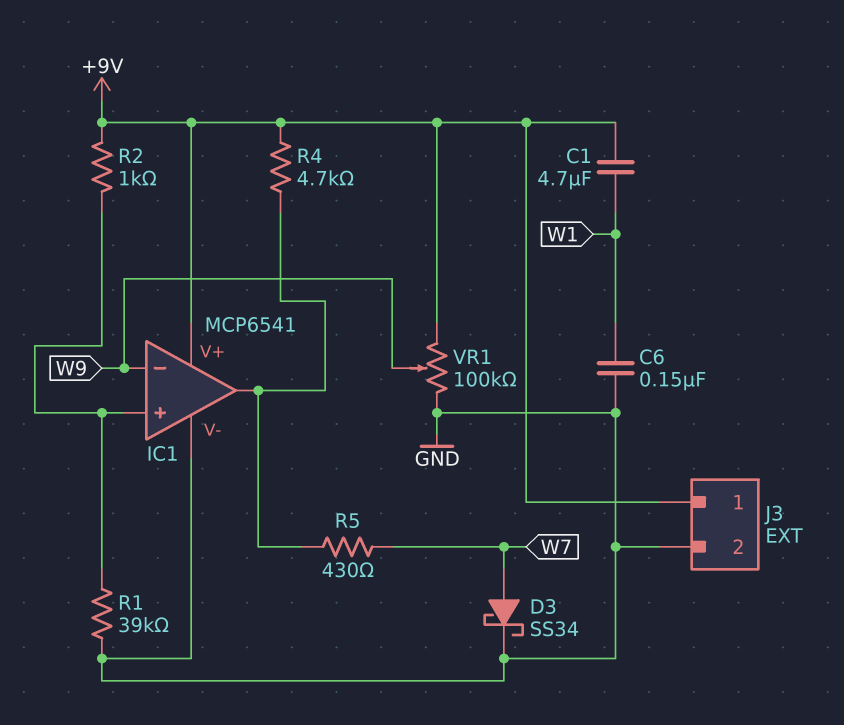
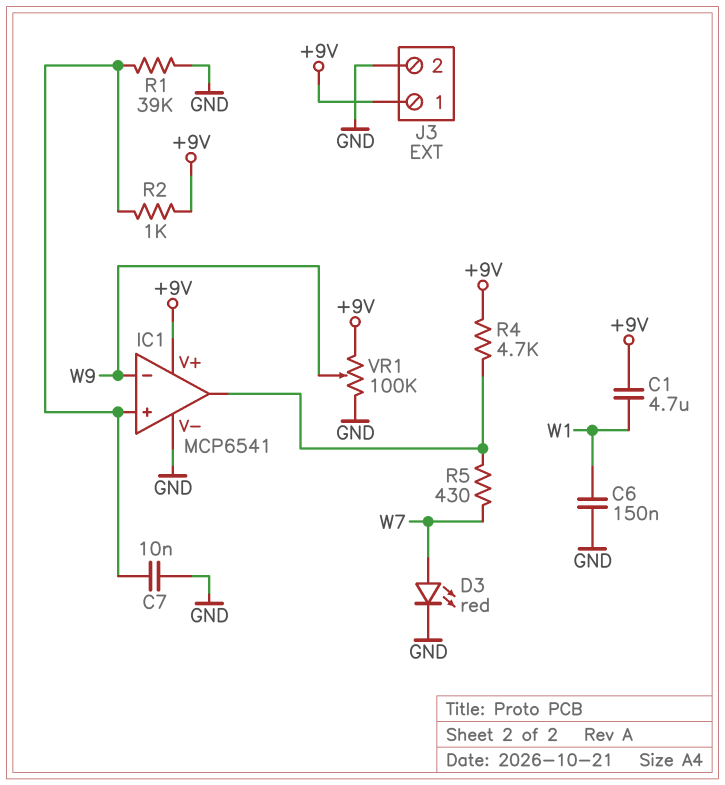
C7: none -> 10nF (GND, IC1/in+)
D3: schottky SS34 (A W7, K GND) -> LED red (A W7, K GND)

